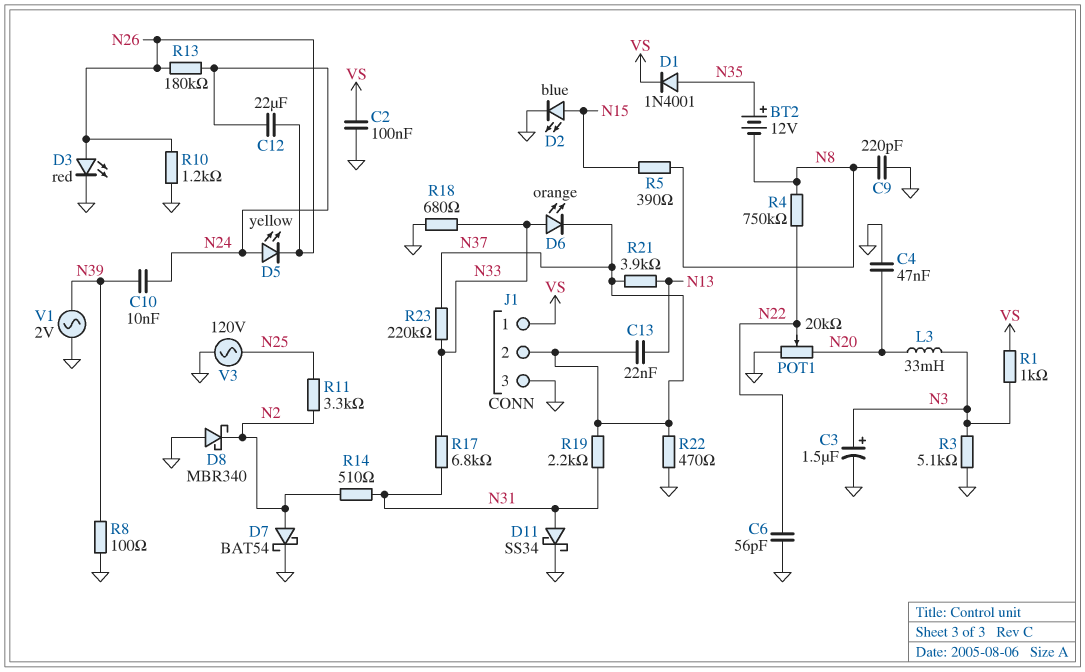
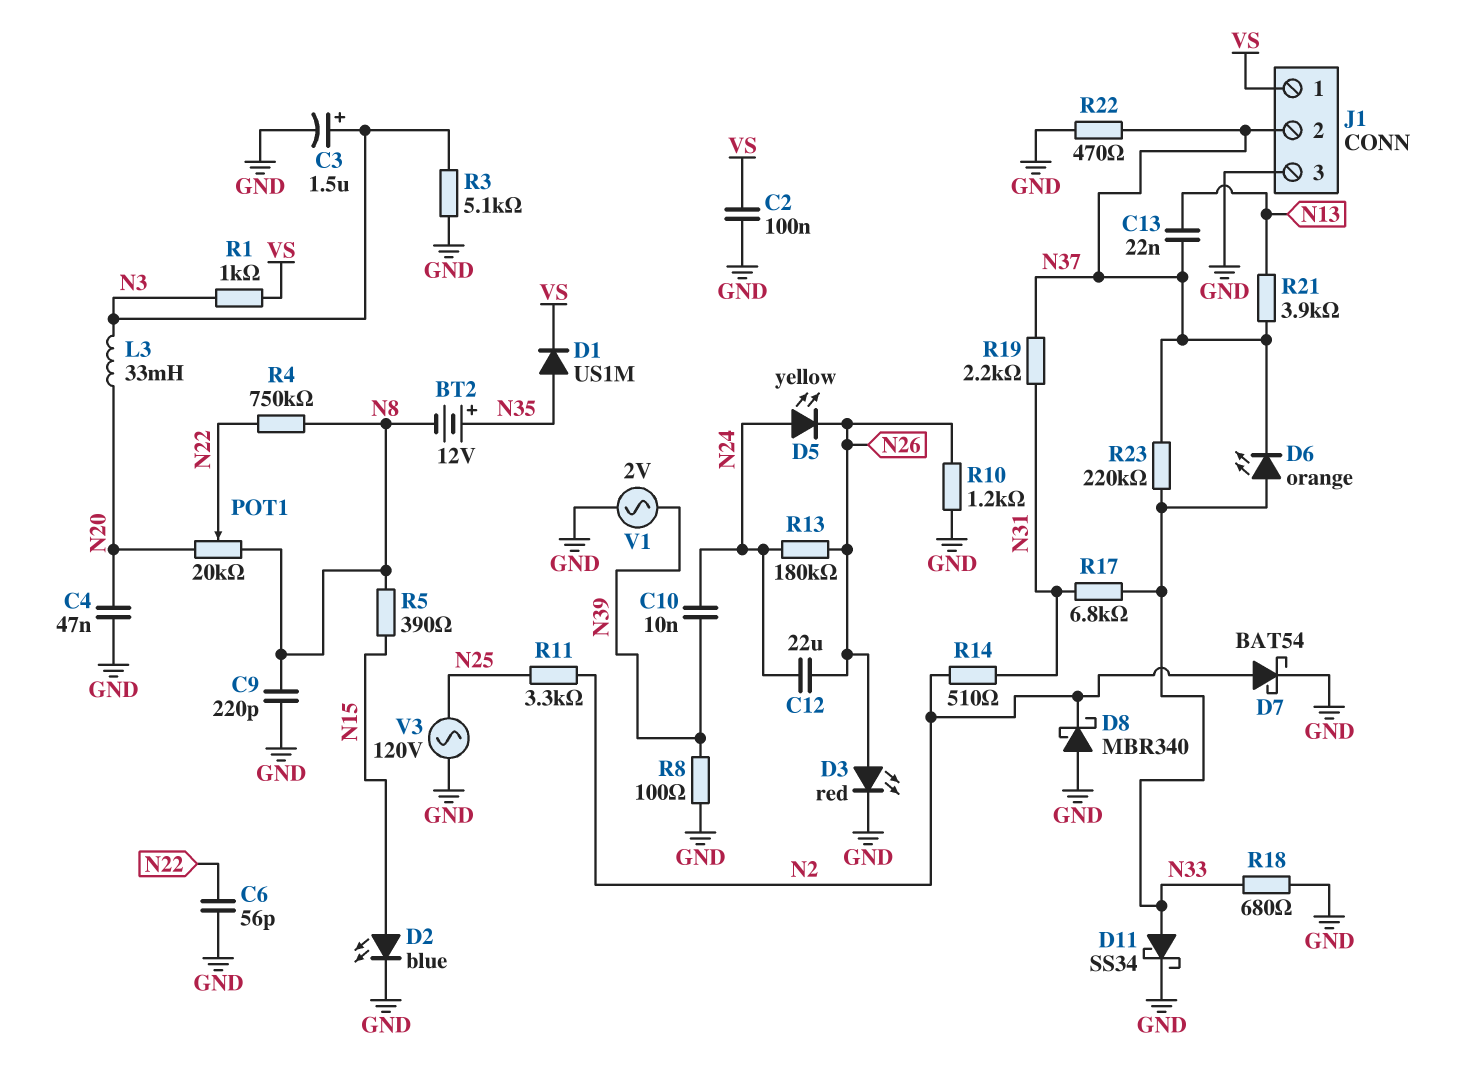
D1: diode 1N4001 (A N35, K VS) -> diode US1M (A N35, K VS)
D11: schottky SS34 (A N31, K GND) -> schottky SS34 (A N33, K GND)
POT1: 20k (GND, N20, wiper N22) -> 20k (N8, N20, wiper N22)

